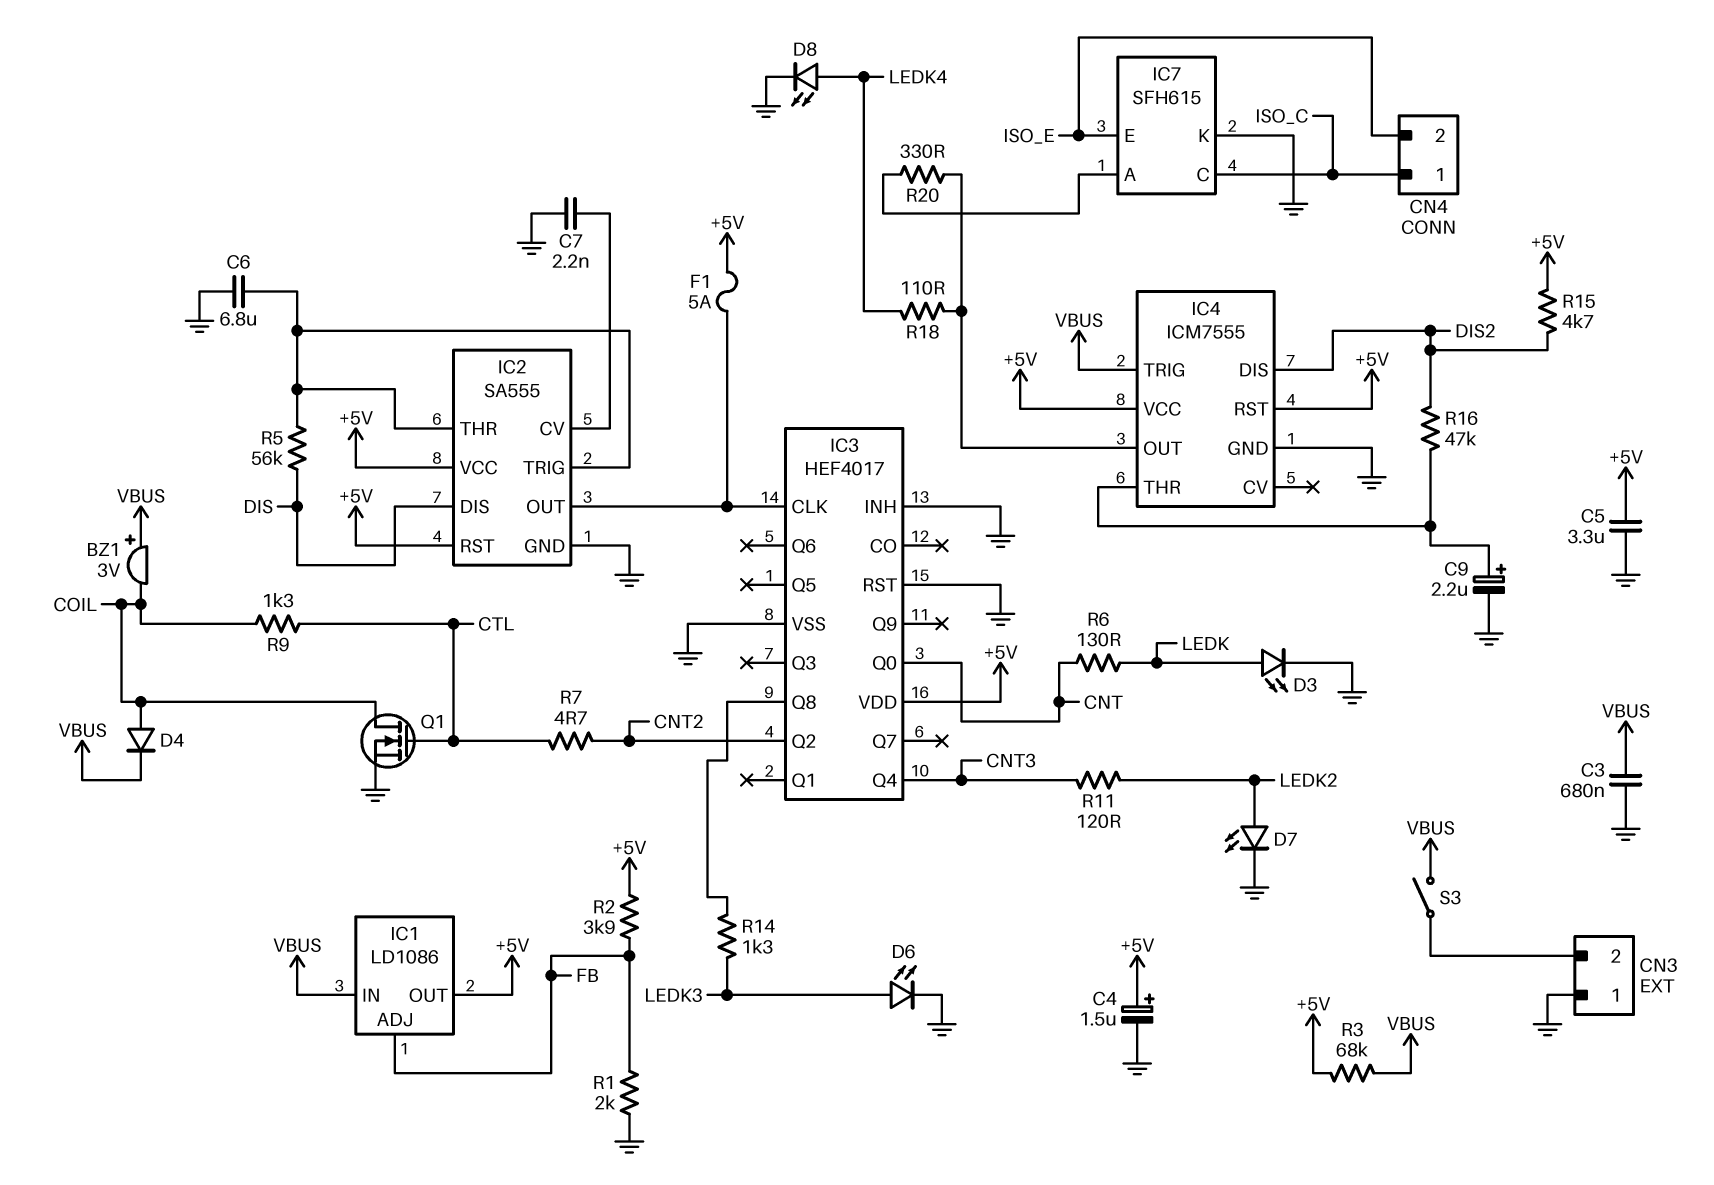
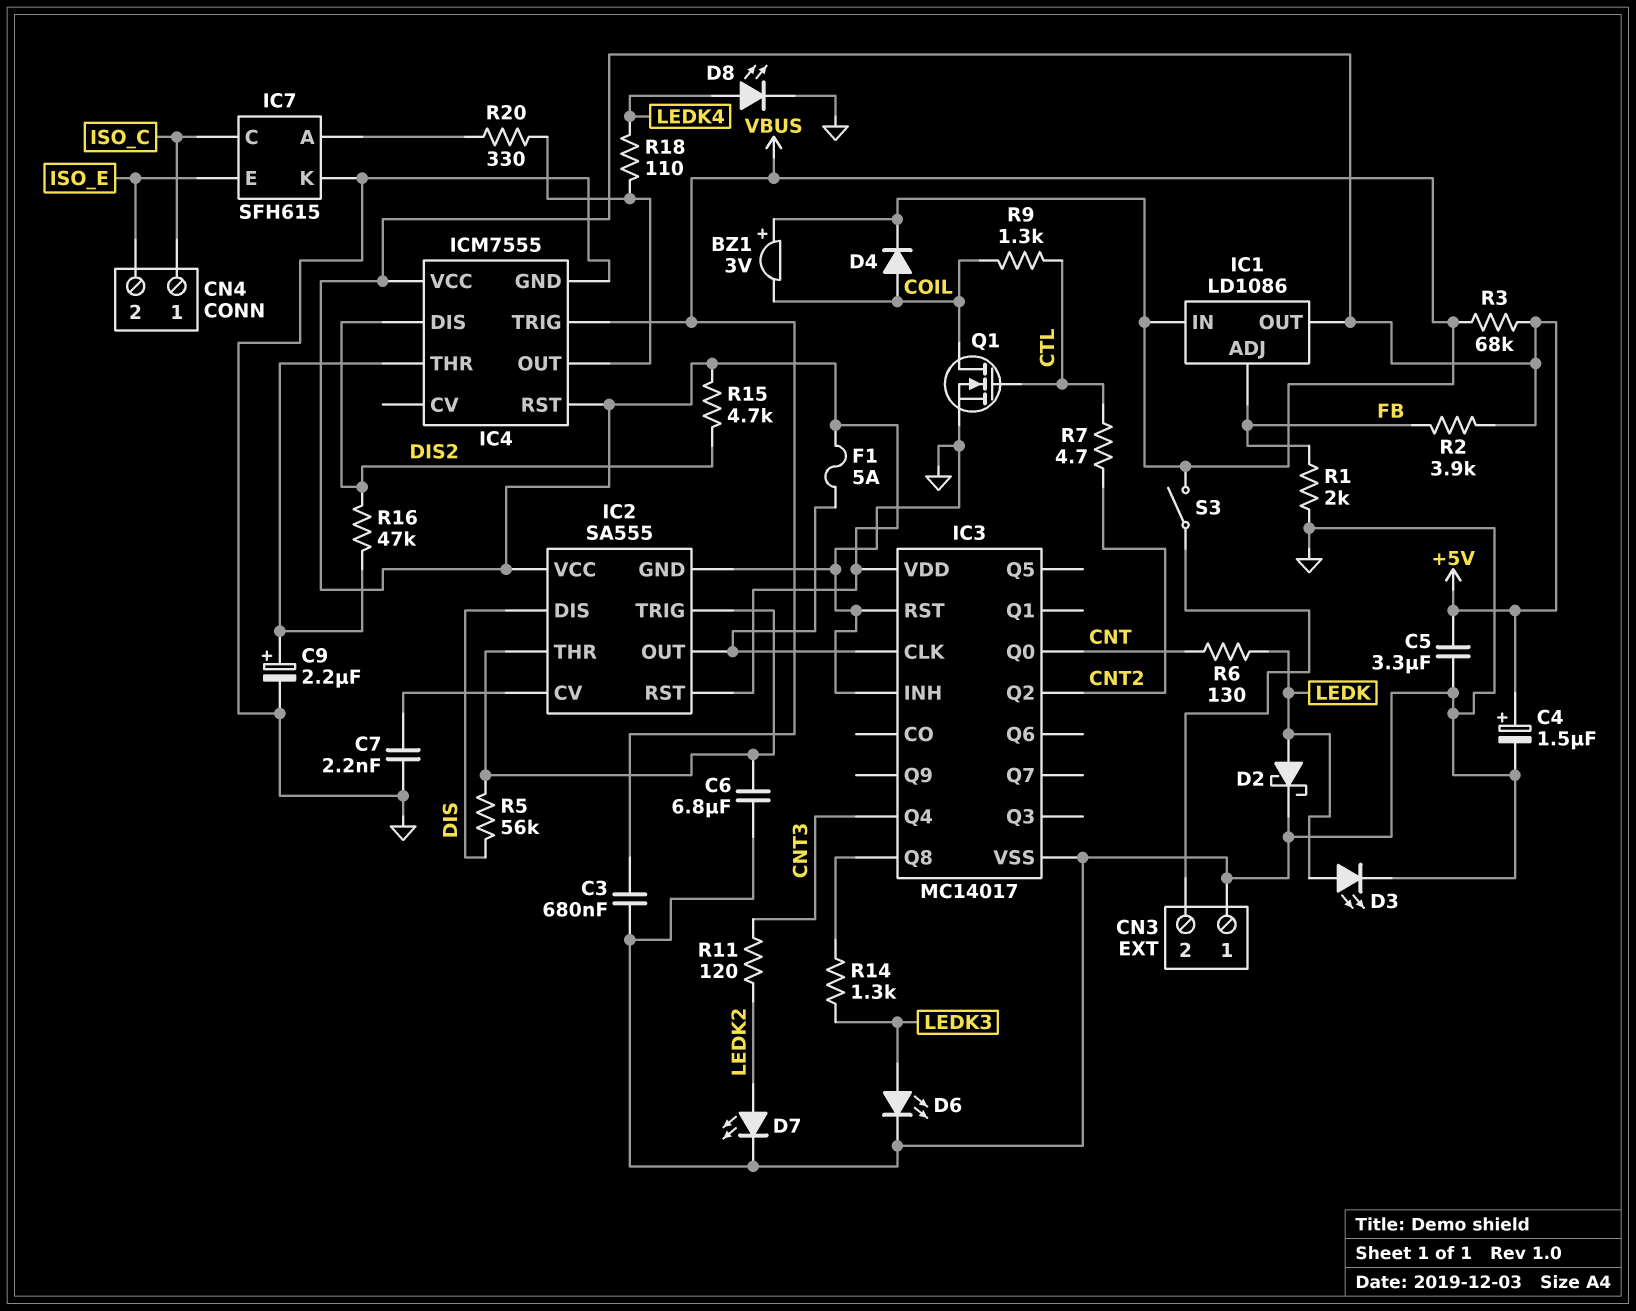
D2: none -> schottky (A LEDK, K GND)
IC3: HEF4017 -> MC14017

